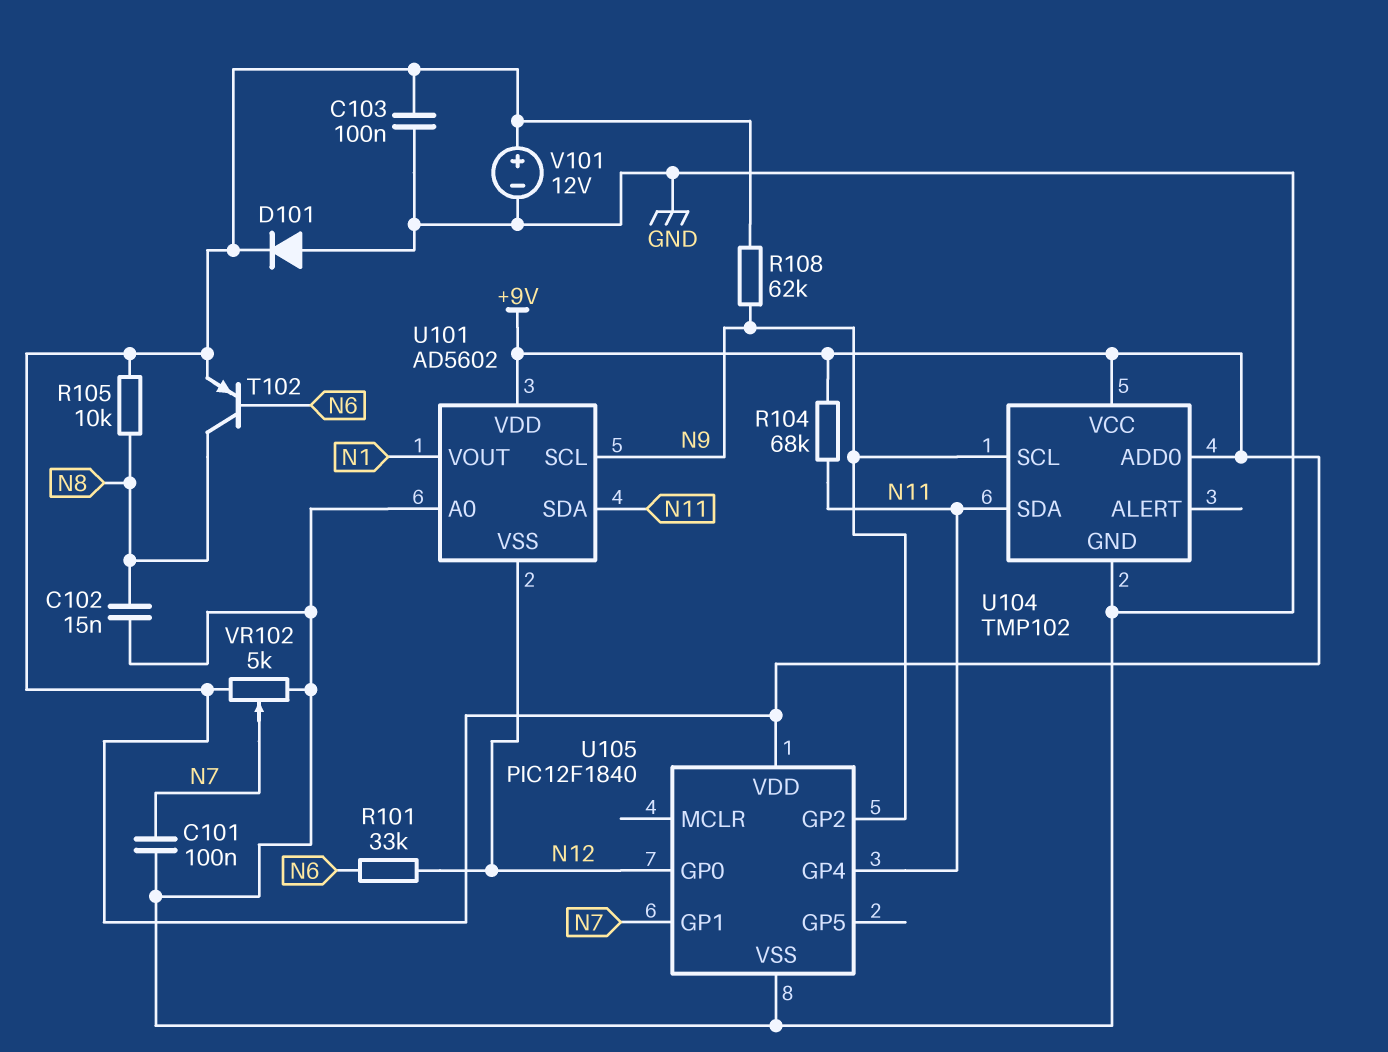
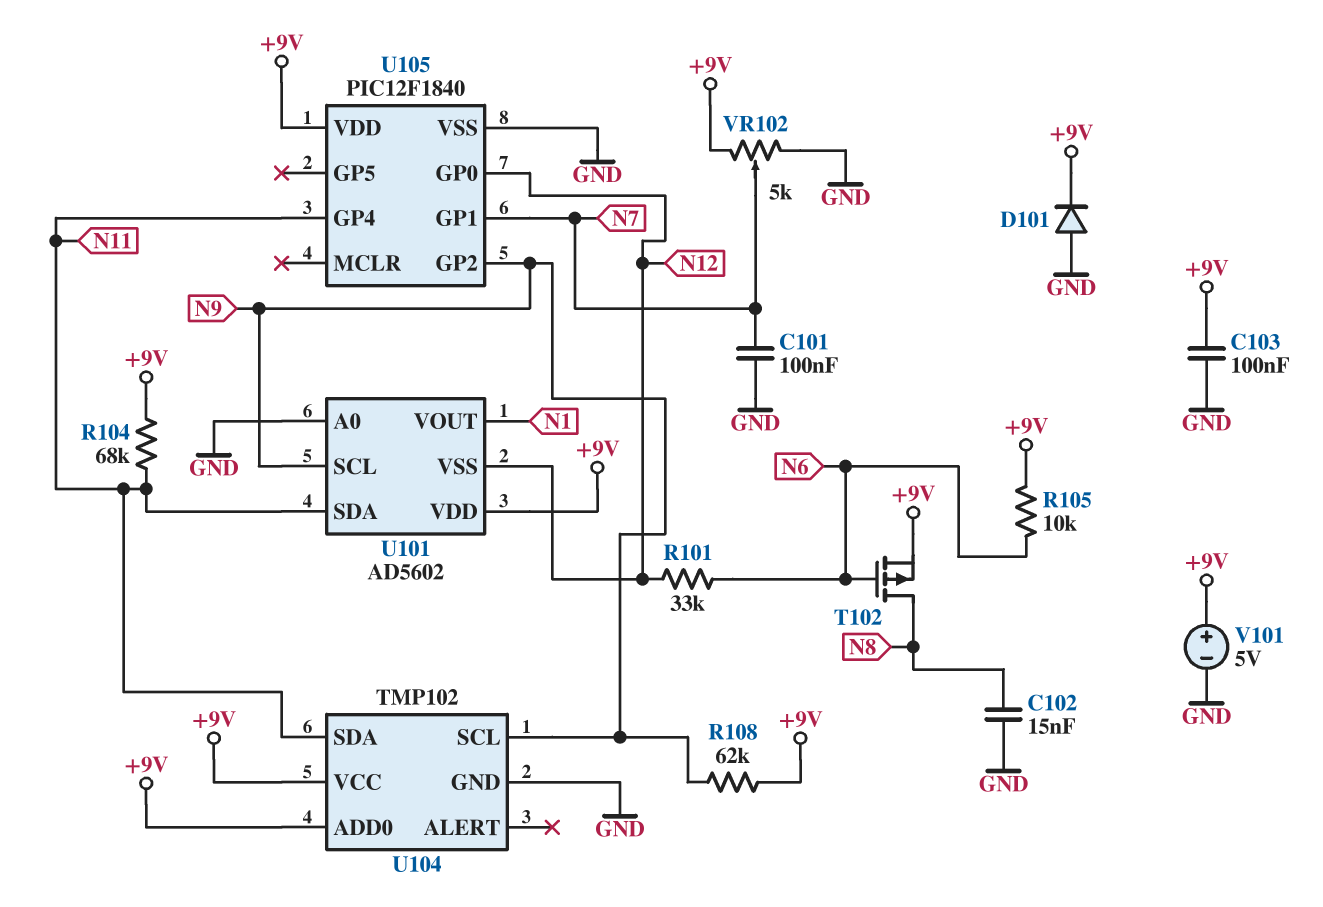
R105: 10k (+9V, N8) -> 10k (+9V, N6)
T102: PNP (B N6, C N8, E +9V) -> PMOS (G N6, D N8, S +9V)
V101: 12V (plus +9V, minus GND) -> 5V (plus +9V, minus GND)

